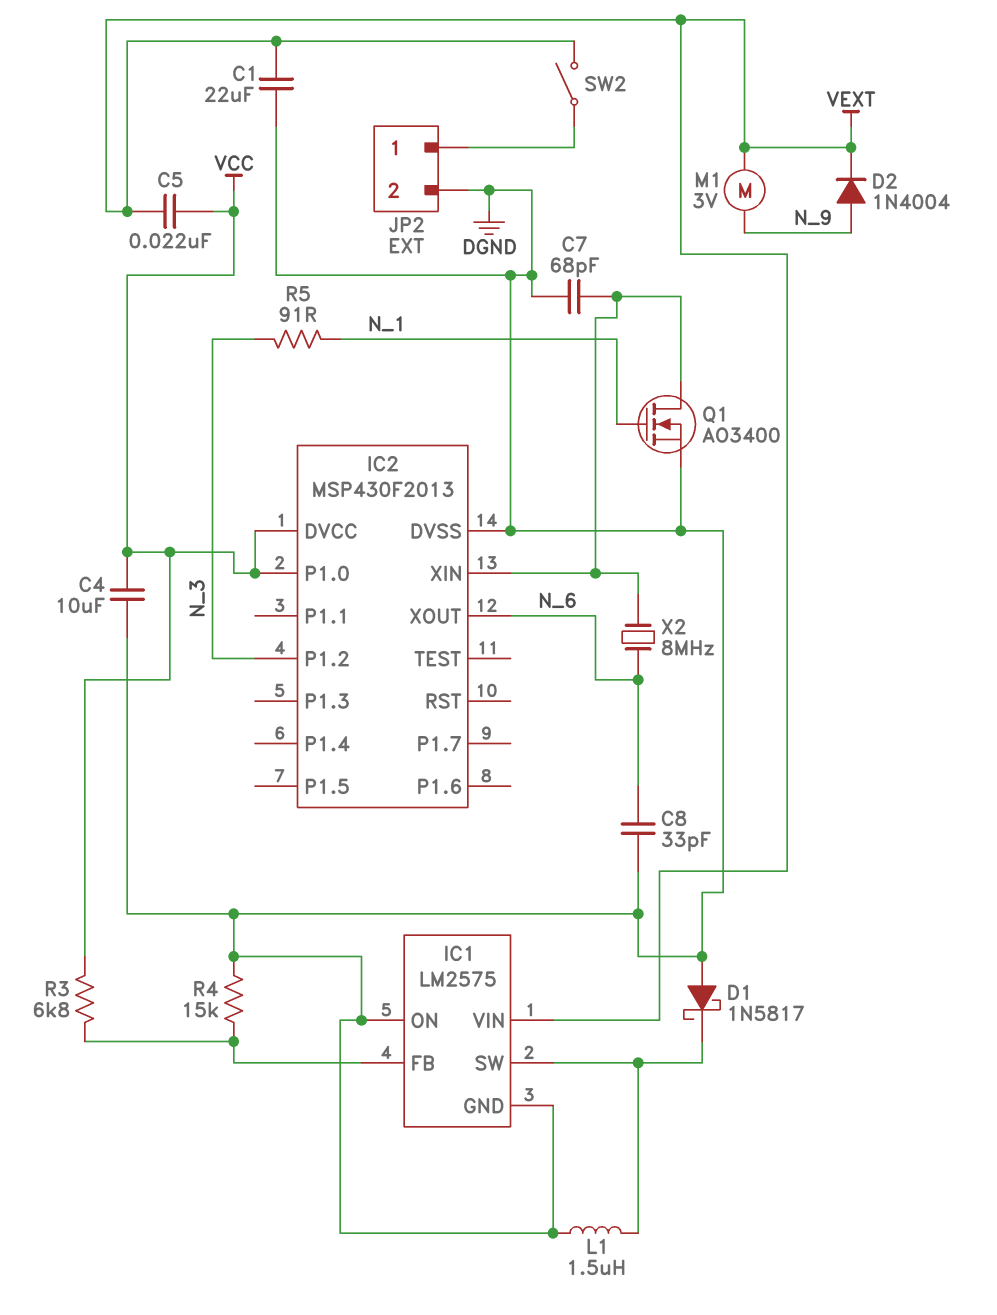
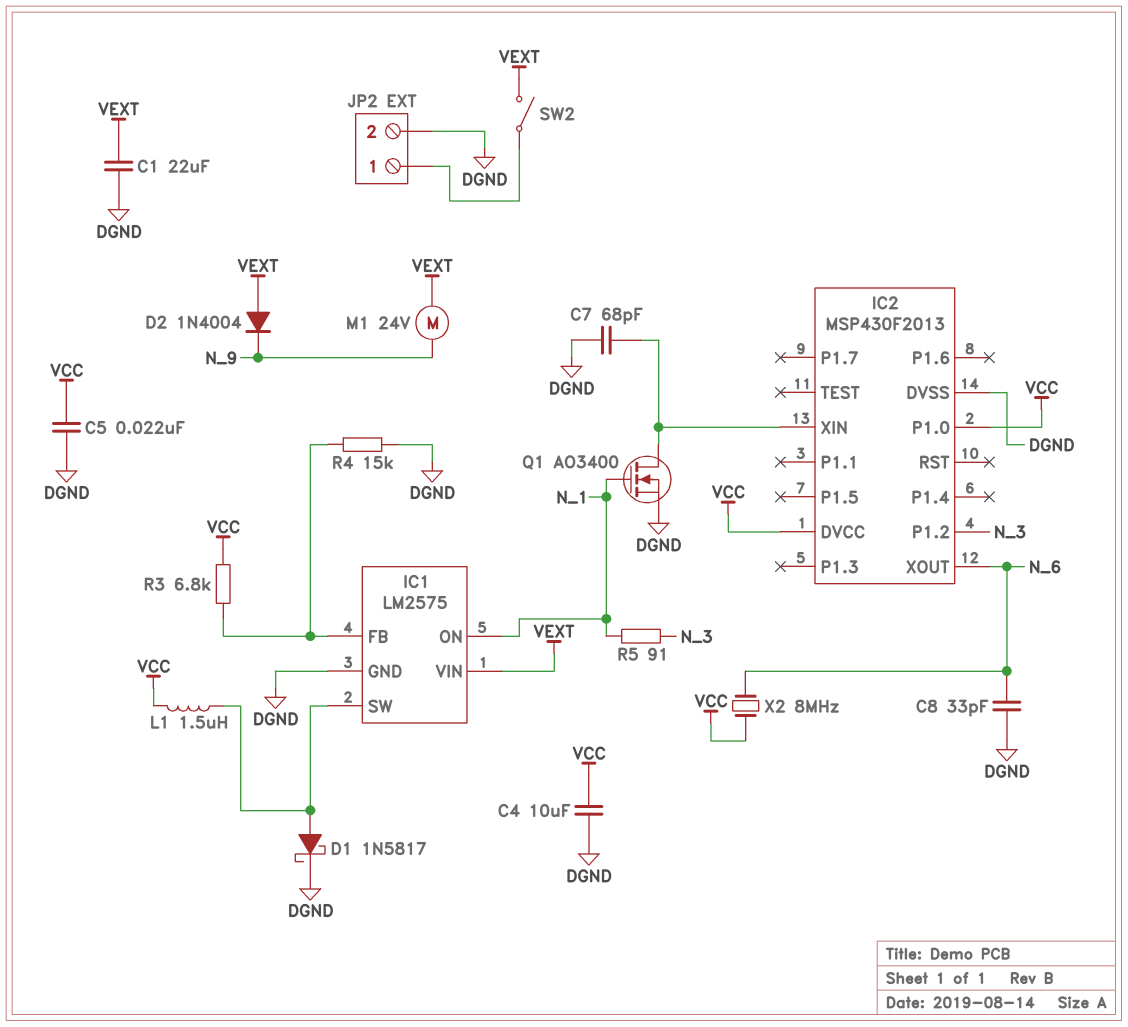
C5: 22nF (VCC, VEXT) -> 22nF (DGND, VCC)
D1: schottky 1N5817 (A DGND, K IC1/SW) -> schottky 1N5817 (A IC1/SW, K DGND)
D2: diode 1N4004 (A N_9, K VEXT) -> diode 1N4004 (A VEXT, K N_9)
IC1 pin ON: DGND -> N_1
L1: 1.5uH (DGND, IC1/SW) -> 1.5uH (IC1/SW, VCC)
M1: motor 3V (N_9, VEXT) -> motor 24V (N_9, VEXT)
X2: 8MHz (IC2/XIN, N_6) -> 8MHz (N_6, VCC)

